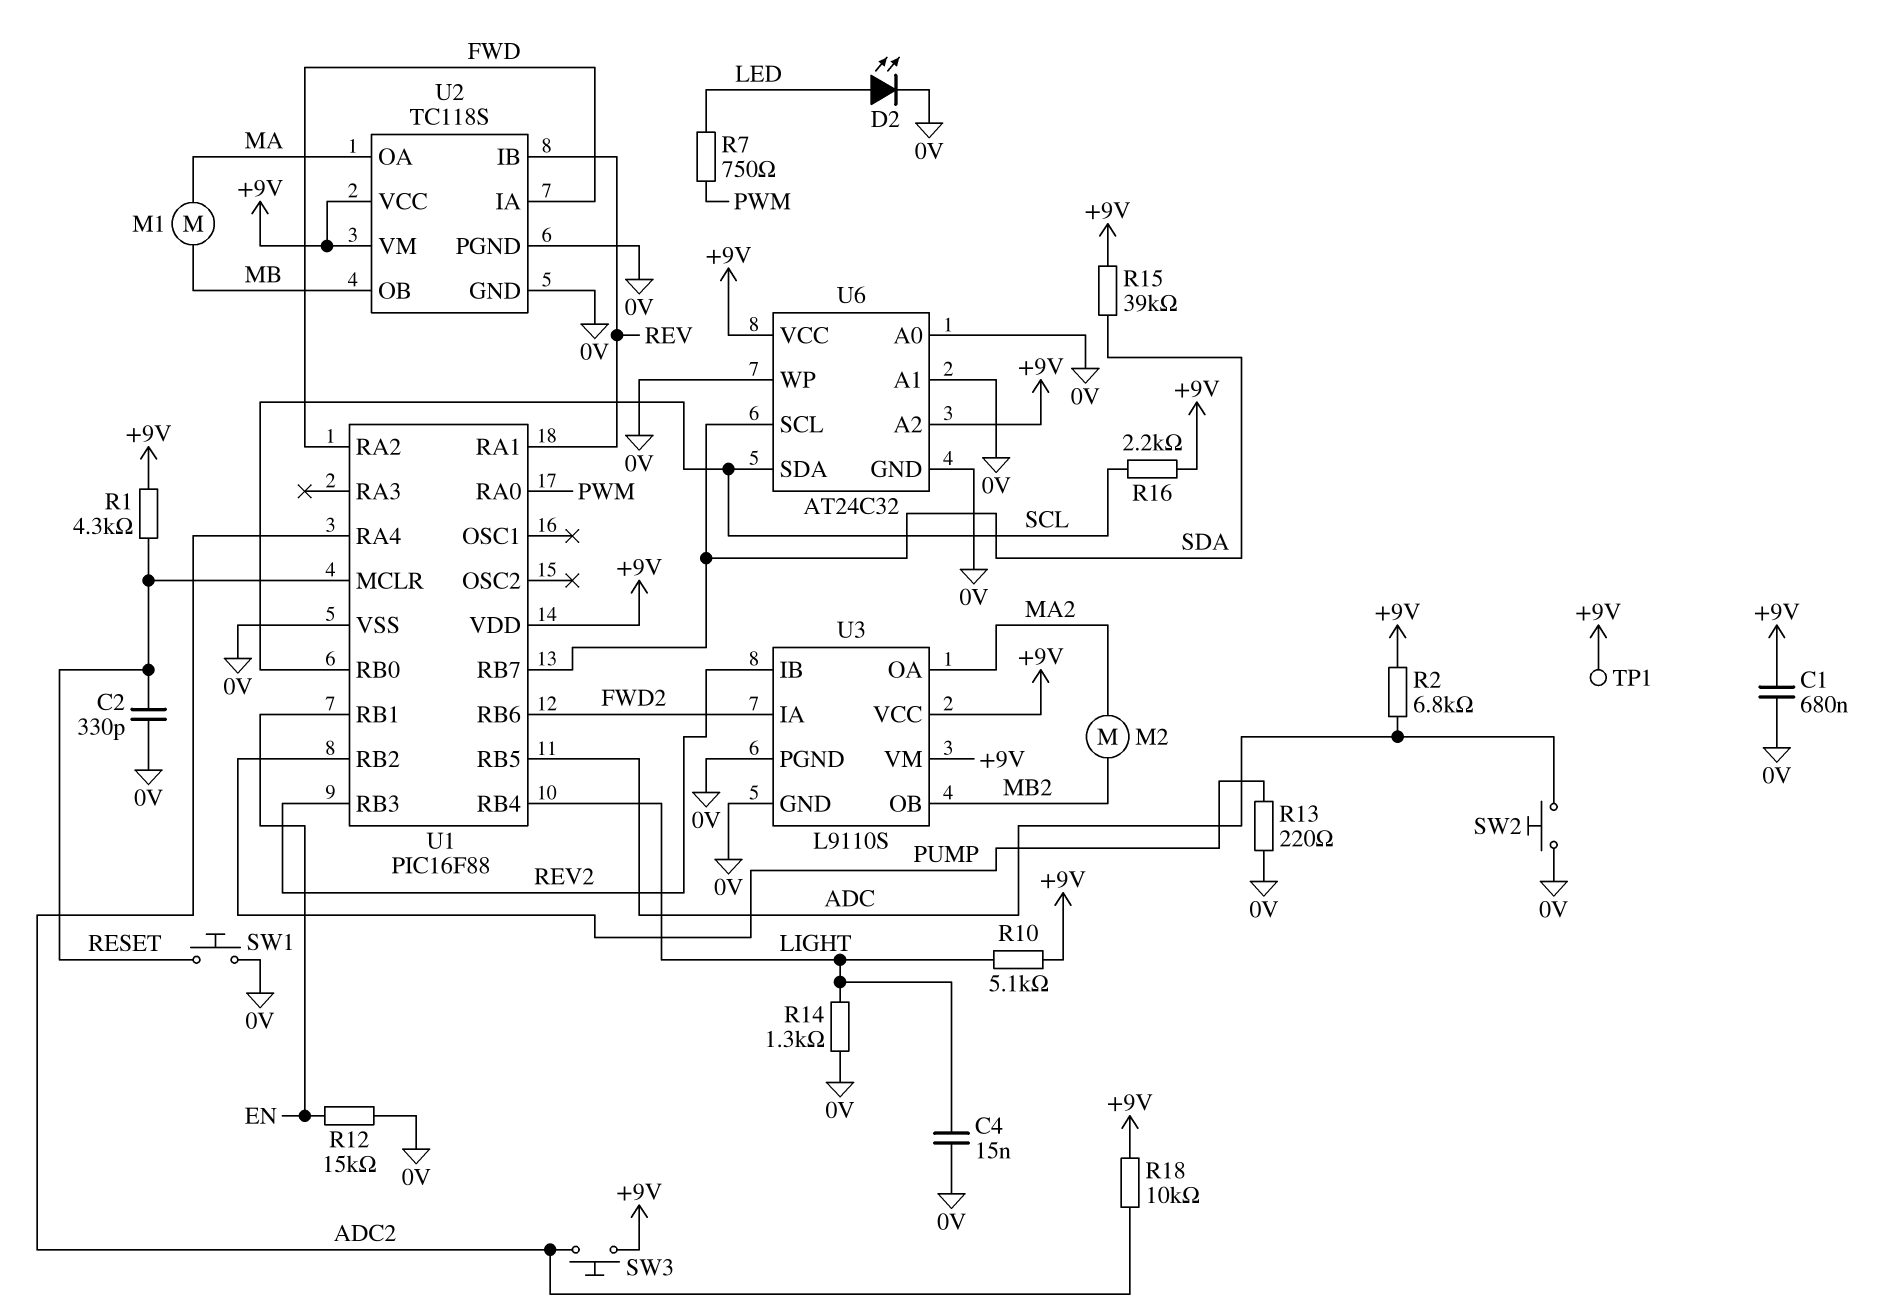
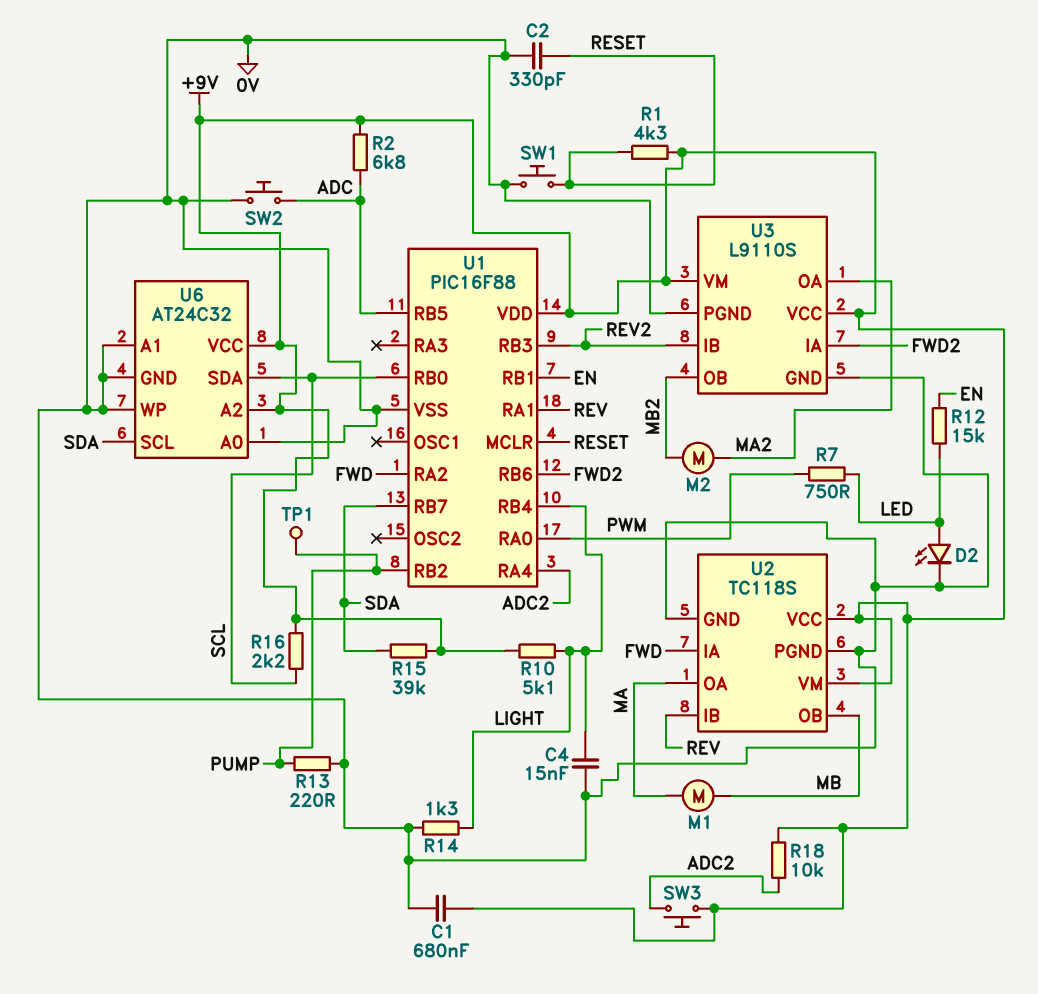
R12: 15k (0V, EN) -> 15k (EN, LED)
TP1: test point (+9V) -> test point (PUMP)

